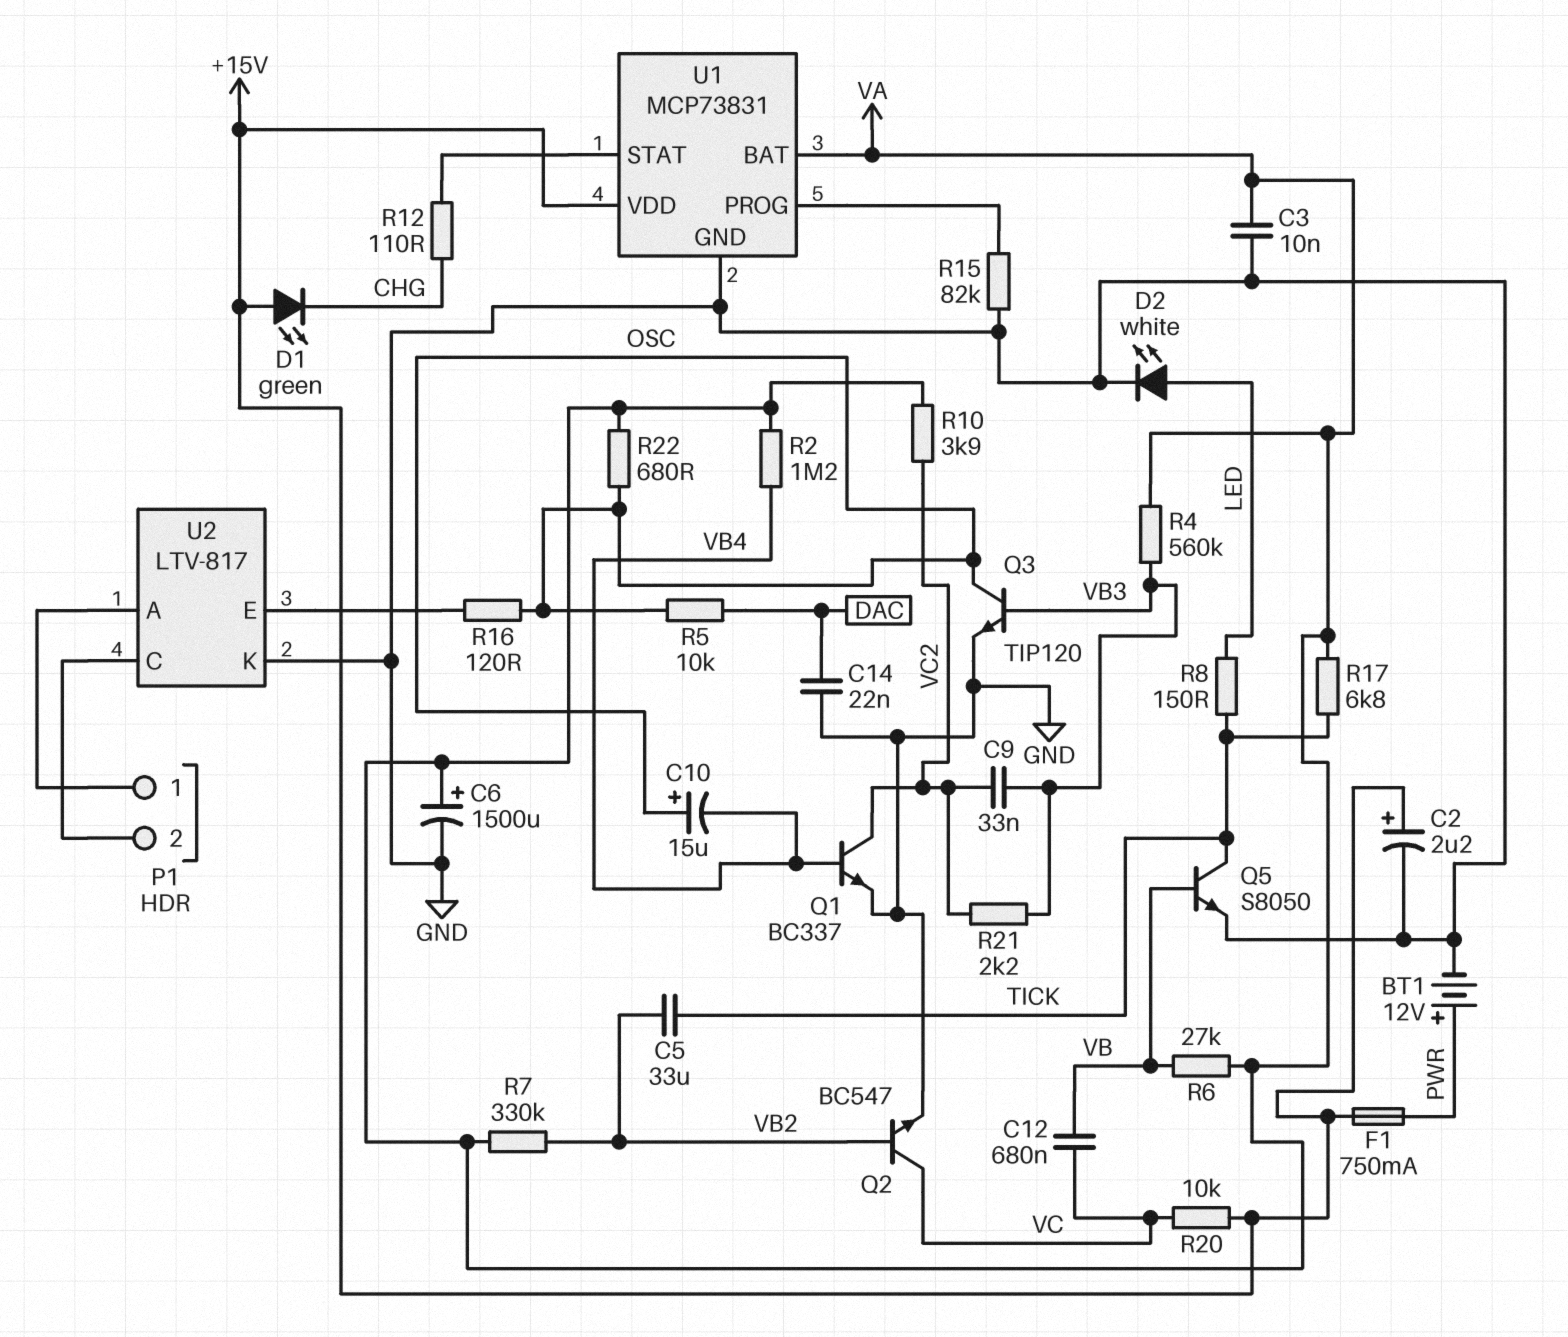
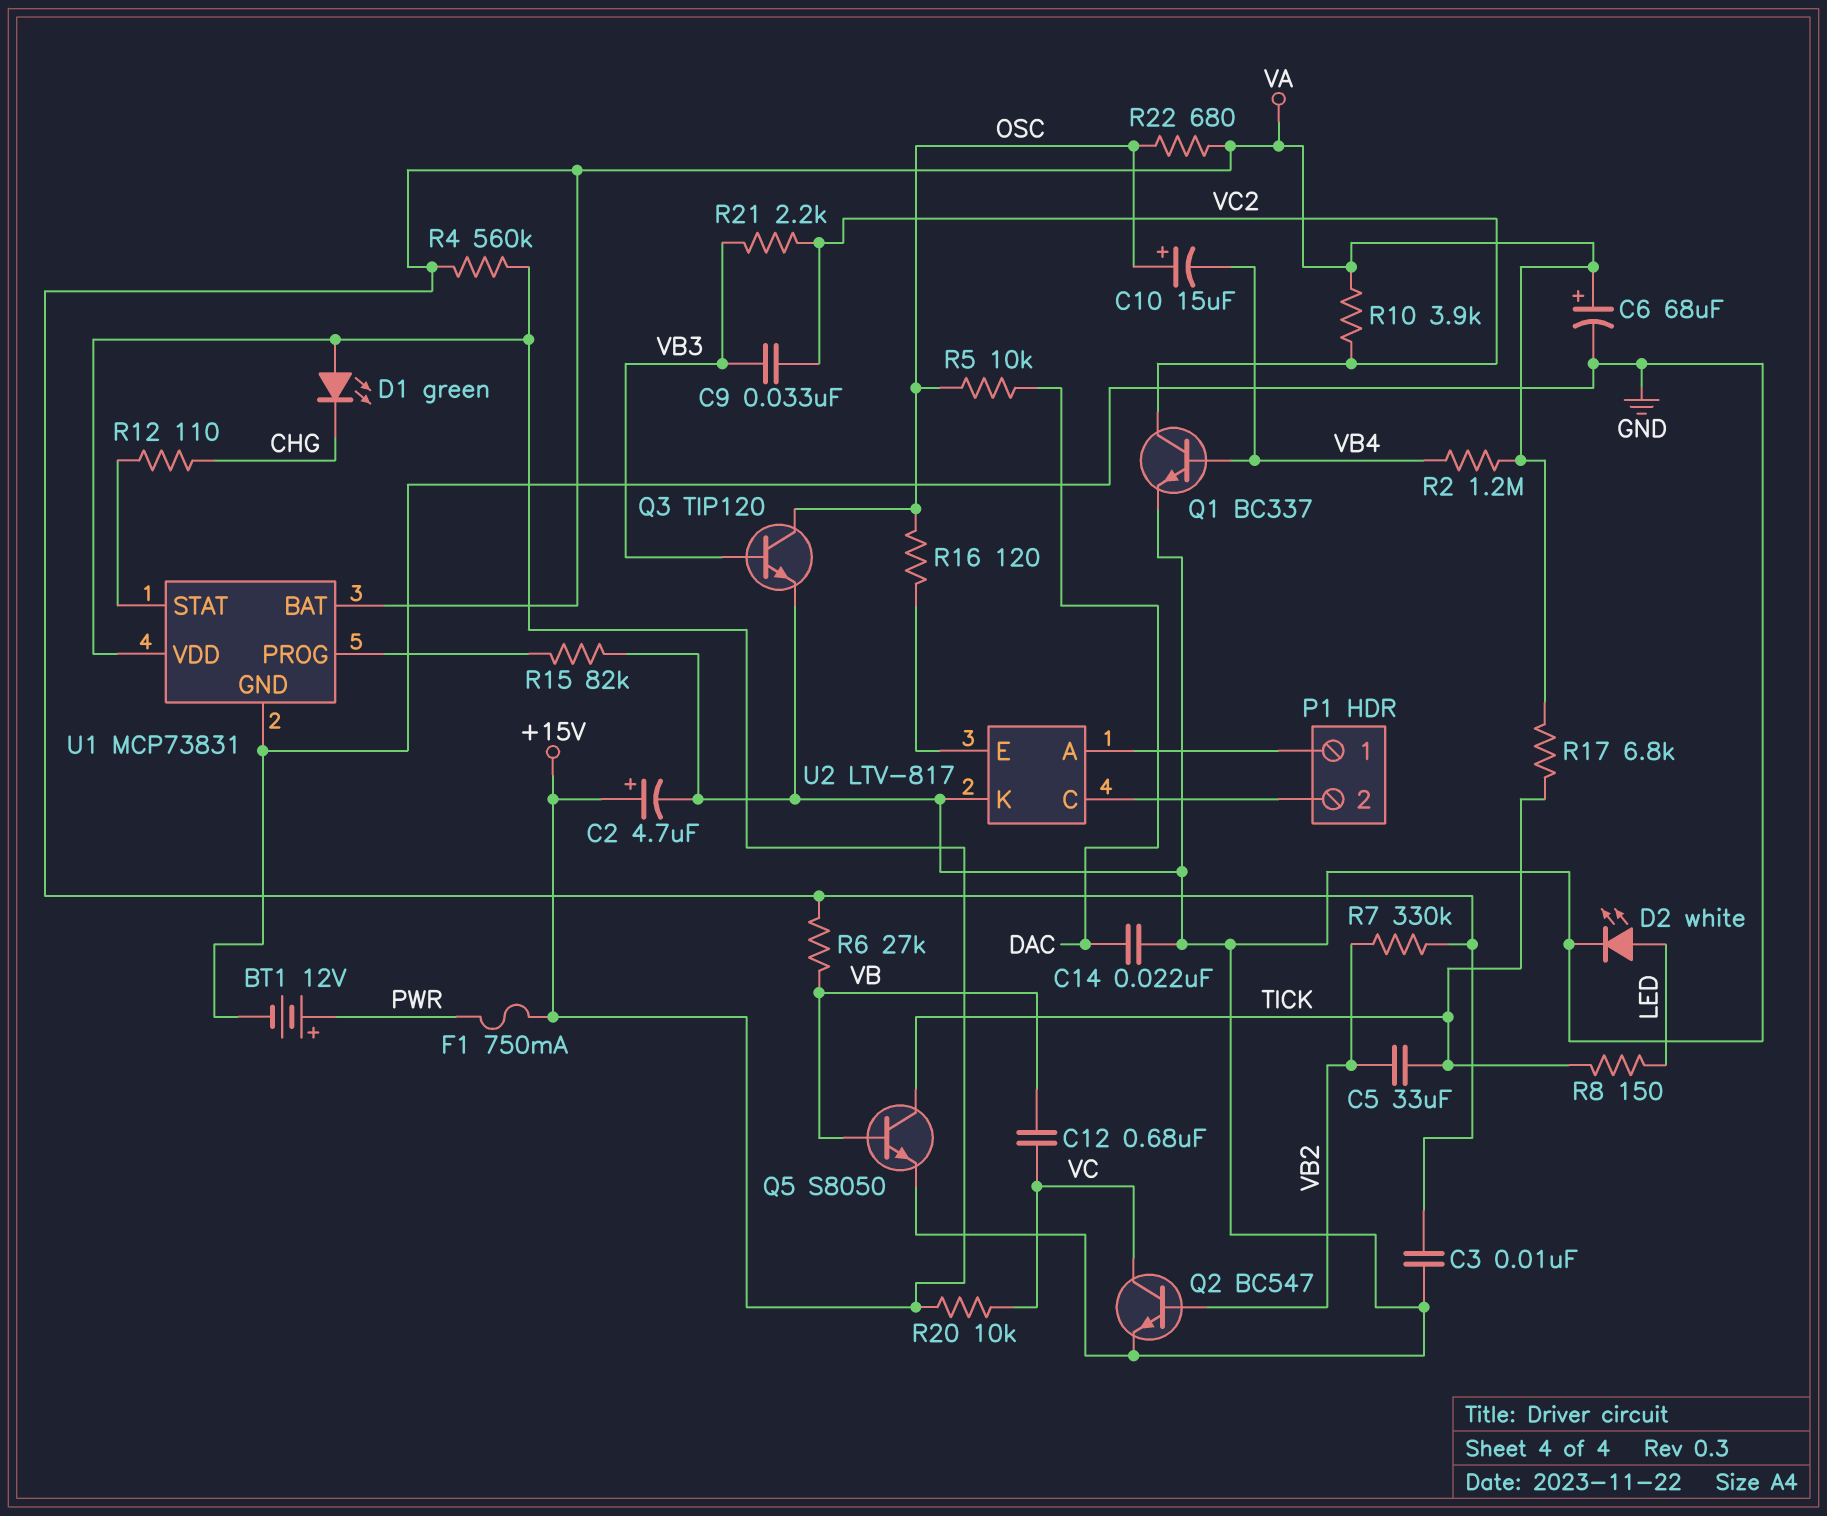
C2: 2.2uF (plus +15V, minus GND) -> 4.7uF (plus +15V, minus GND)
C6: 1500uF (plus VA, minus GND) -> 68uF (plus VA, minus GND)
R4: 560k (VA, VB3) -> 560k (+15V, VA)

